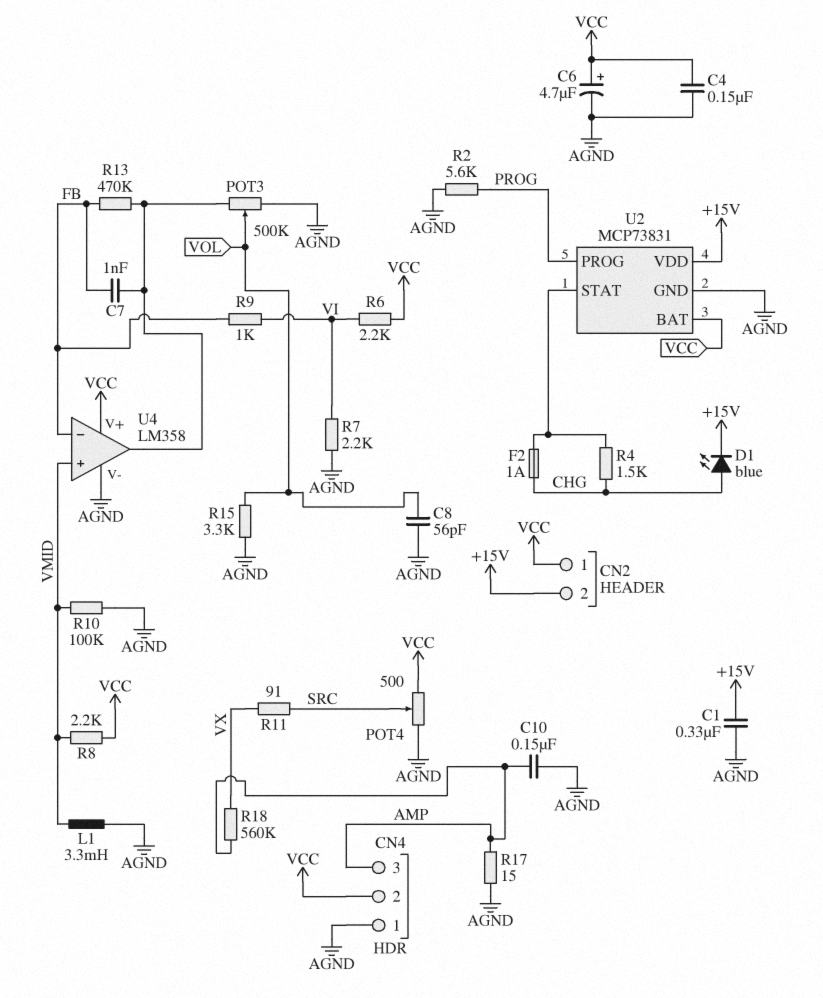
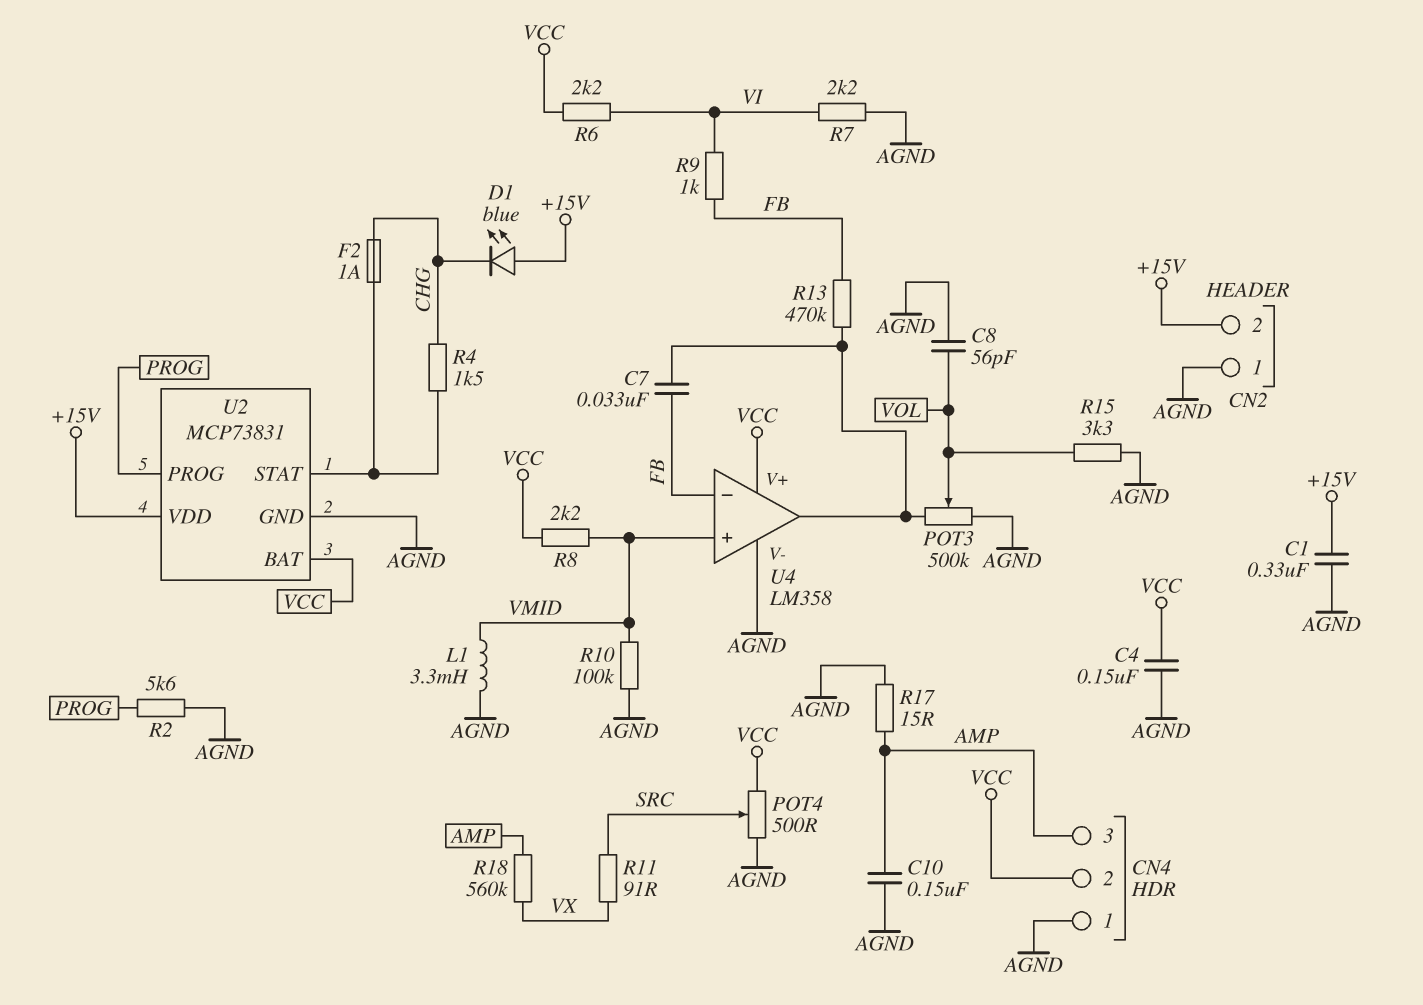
C6: 4.7uF (plus VCC, minus AGND) -> none
C7: 1nF (FB, U4/out) -> 33nF (FB, U4/out)
CN2 pin 1: VCC -> AGND
D1: LED blue (A CHG, K +15V) -> LED blue (A +15V, K CHG)

